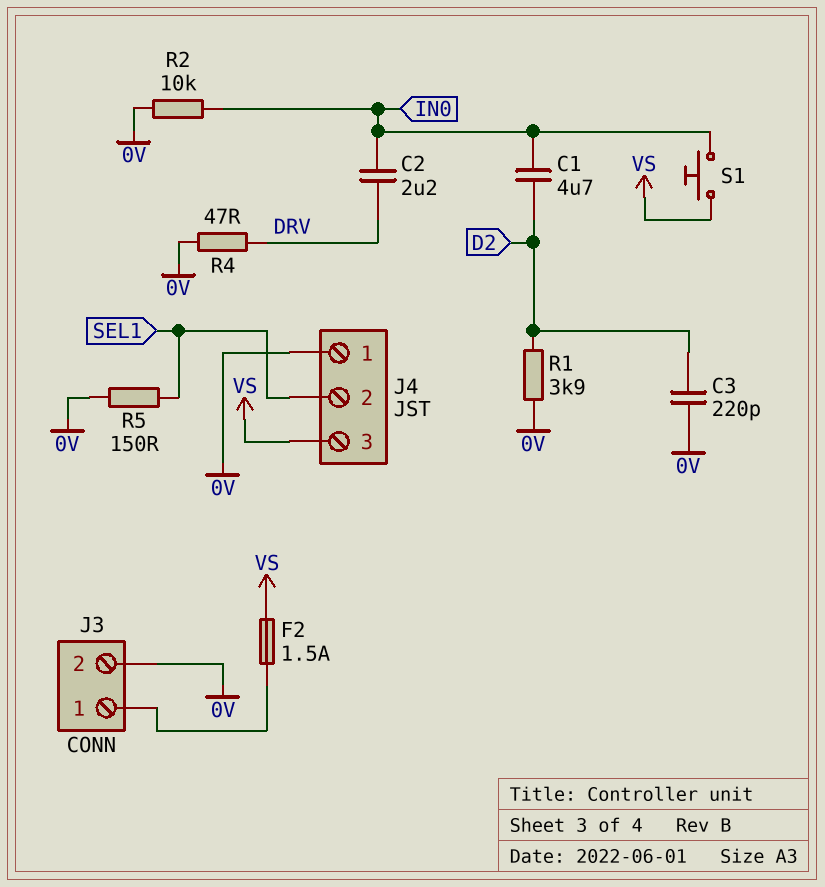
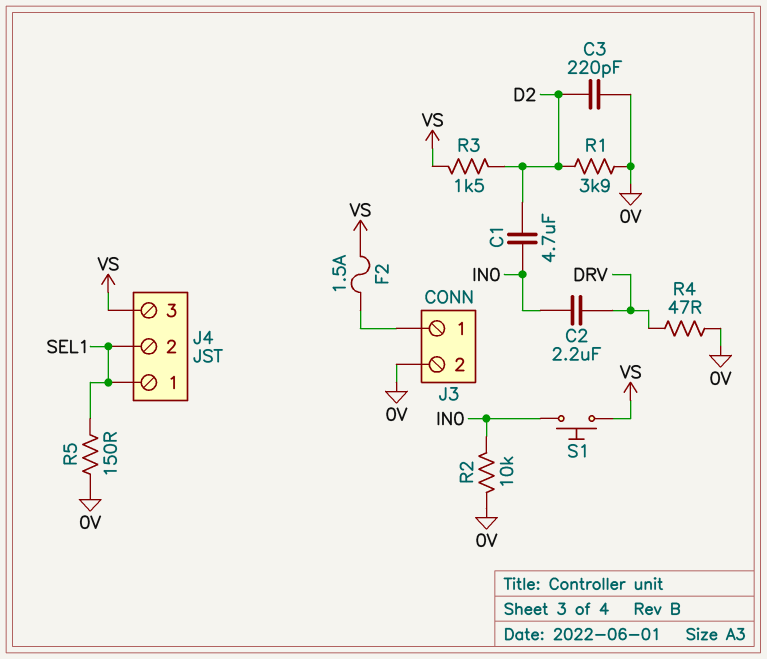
J4 pin 1: 0V -> SEL1
R3: none -> 1.5k (D2, VS)

